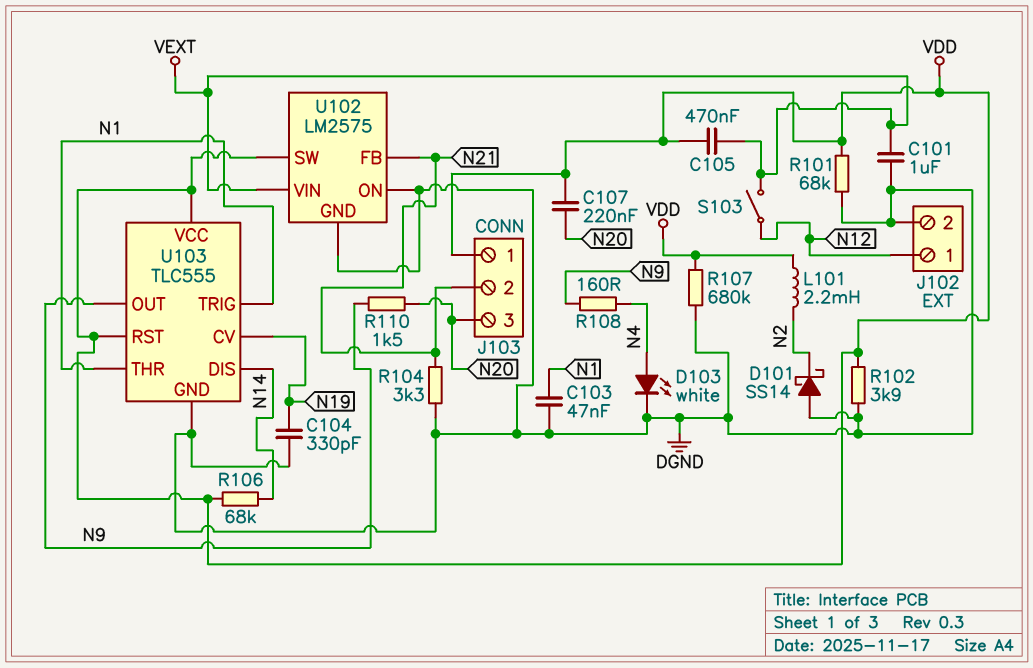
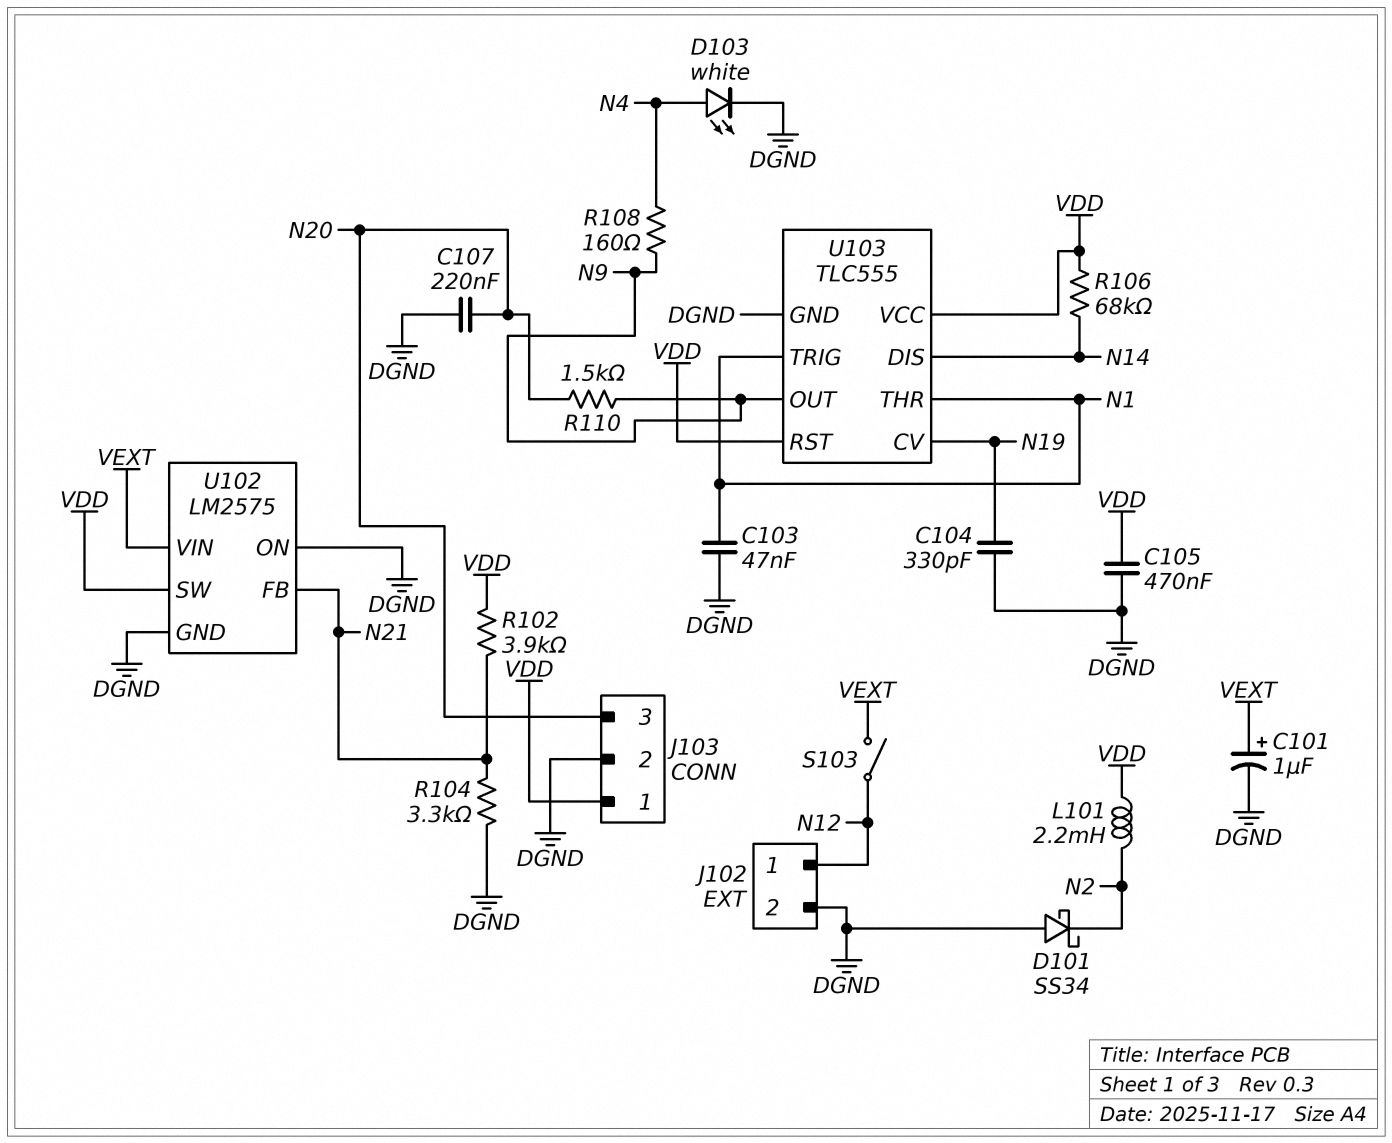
C101: 1uF (DGND, VEXT) -> 1uF (plus VEXT, minus DGND)
C105: 470nF (VDD, VEXT) -> 470nF (DGND, VDD)
C107: 220nF (N20, VDD) -> 220nF (DGND, N20)
D101: schottky SS14 (A DGND, K N2) -> schottky SS34 (A DGND, K N2)
J103 pin 2: N21 -> DGND
R101: 68k (DGND, VDD) -> none
R102: 3.9k (DGND, VDD) -> 3.9k (N21, VDD)
R107: 680k (DGND, VDD) -> none

